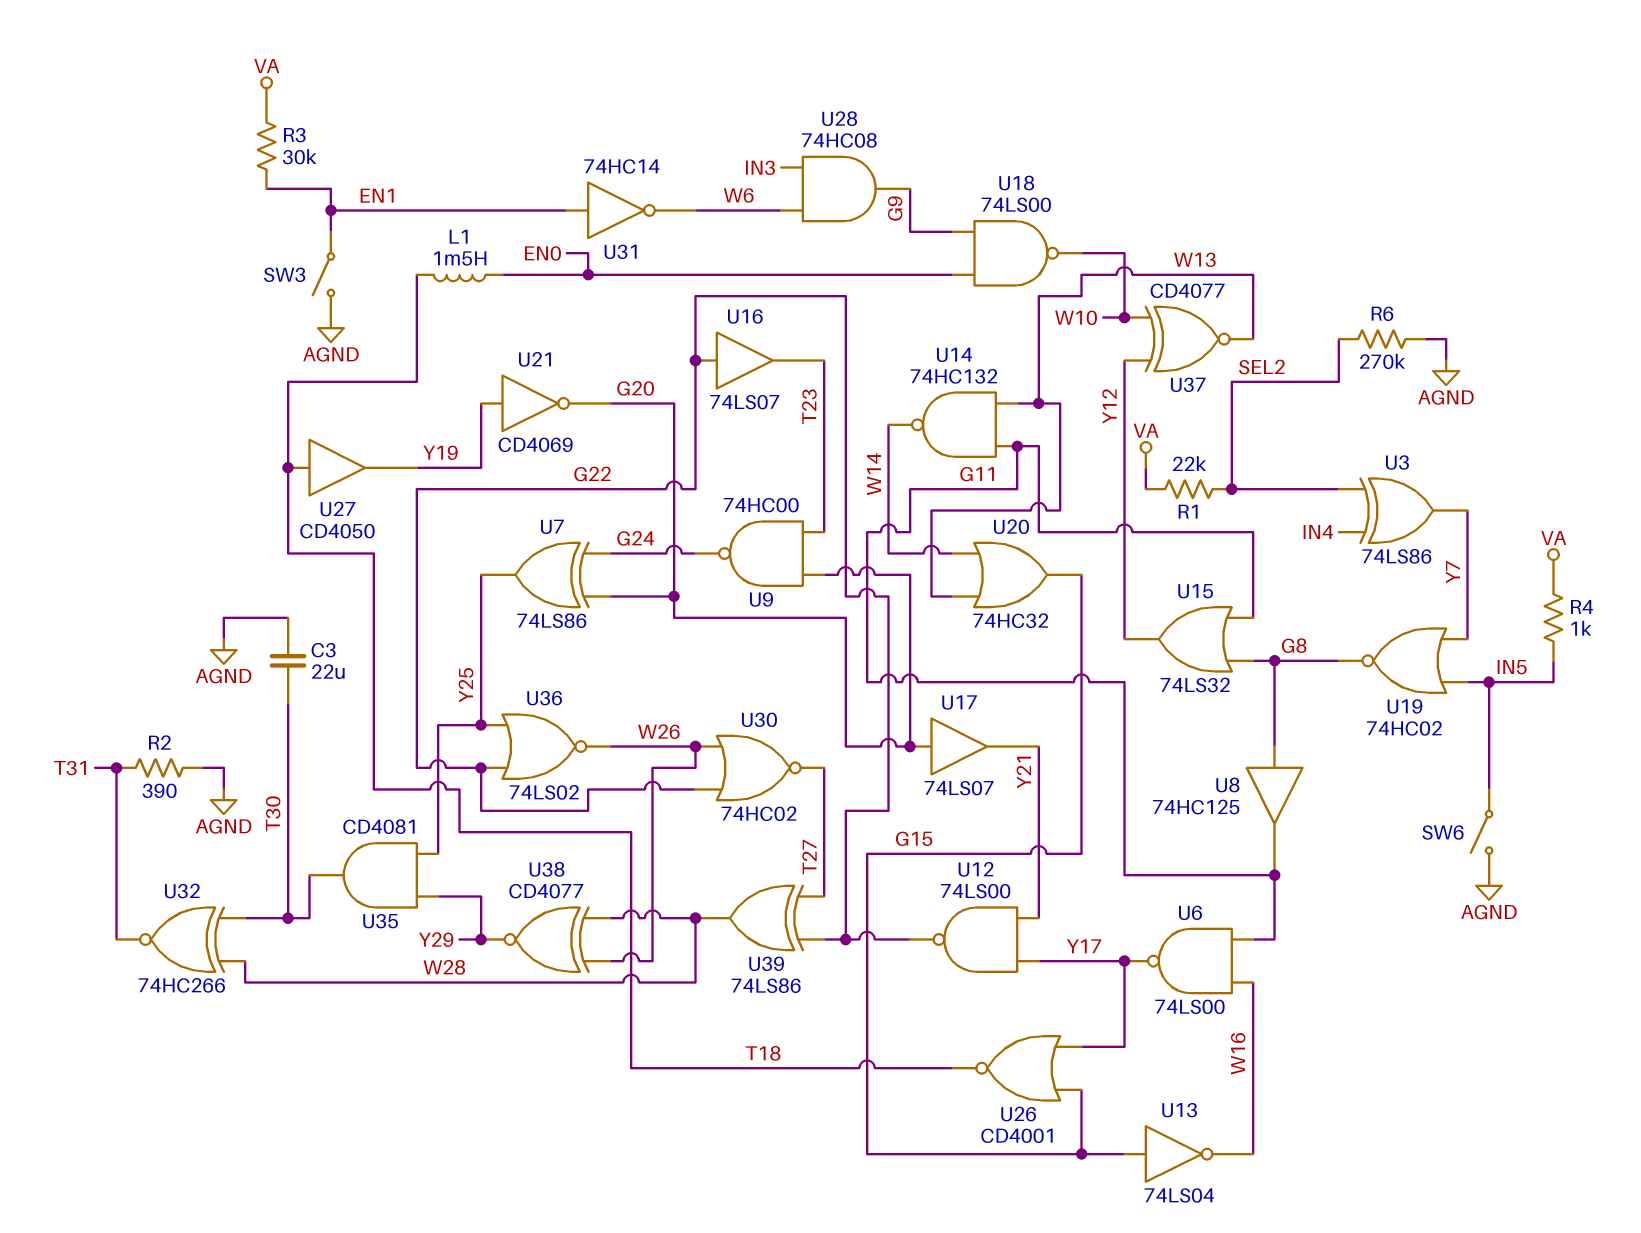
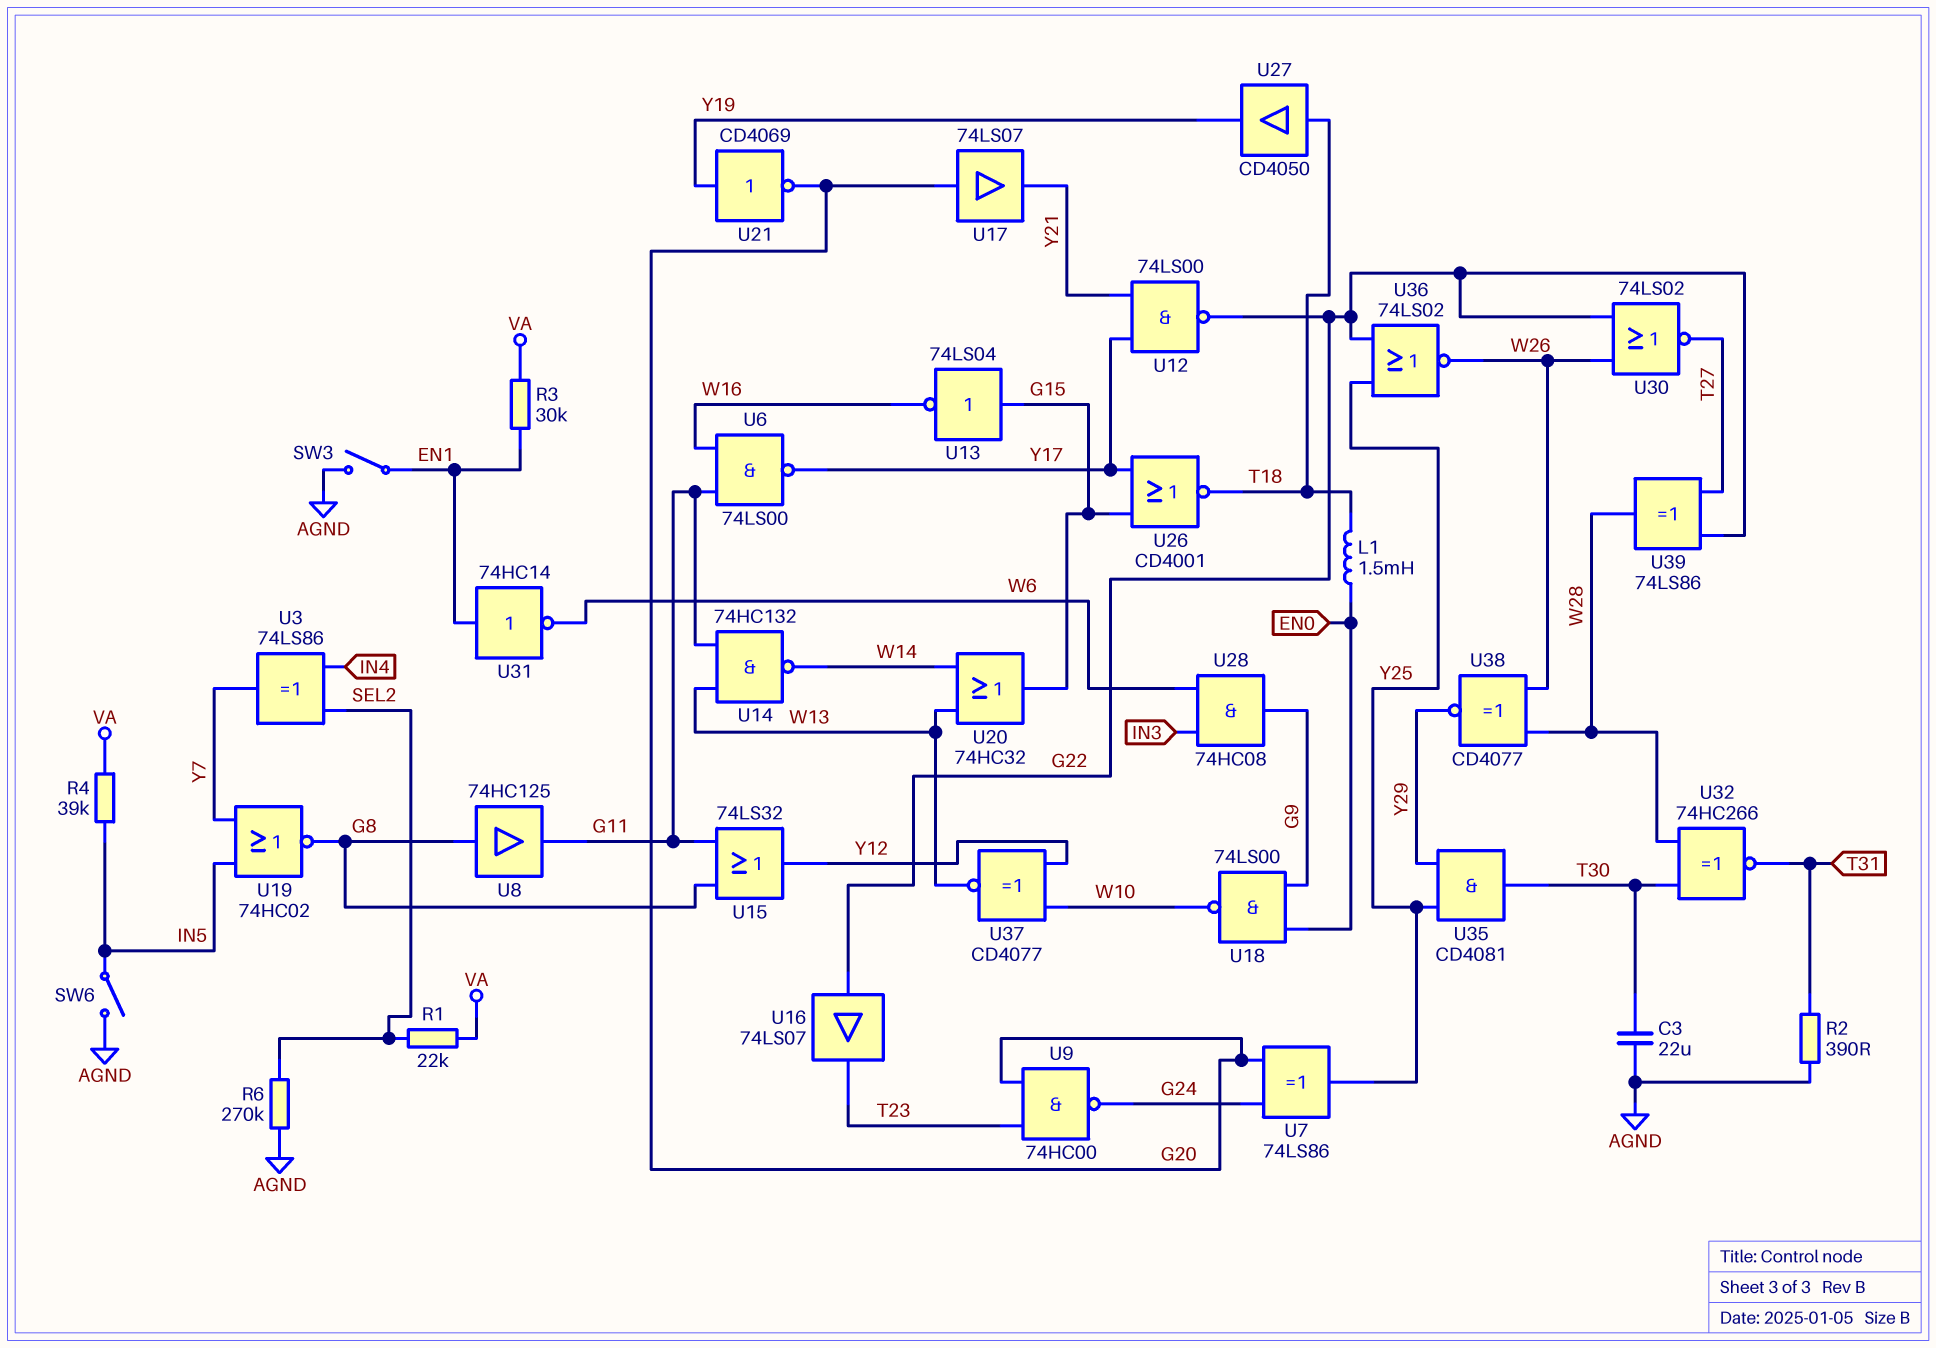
R4: 1k (IN5, VA) -> 39k (IN5, VA)
U30: NOR 74HC02 (in G22, in W26, out T27) -> NOR 74LS02 (in G22, in W26, out T27)

